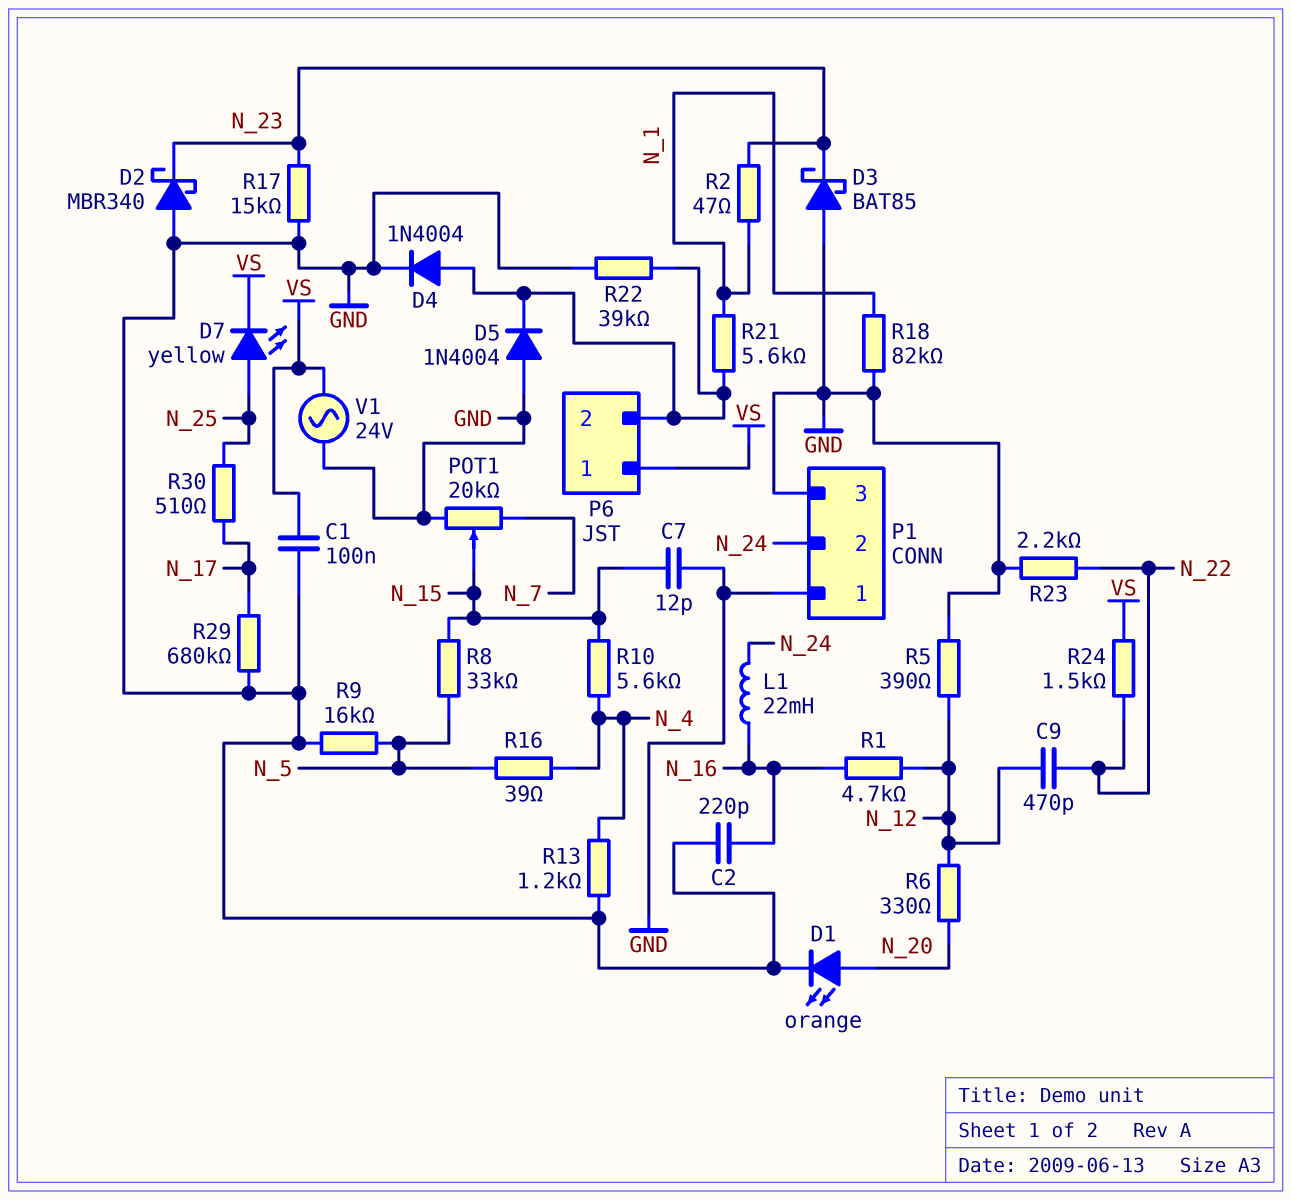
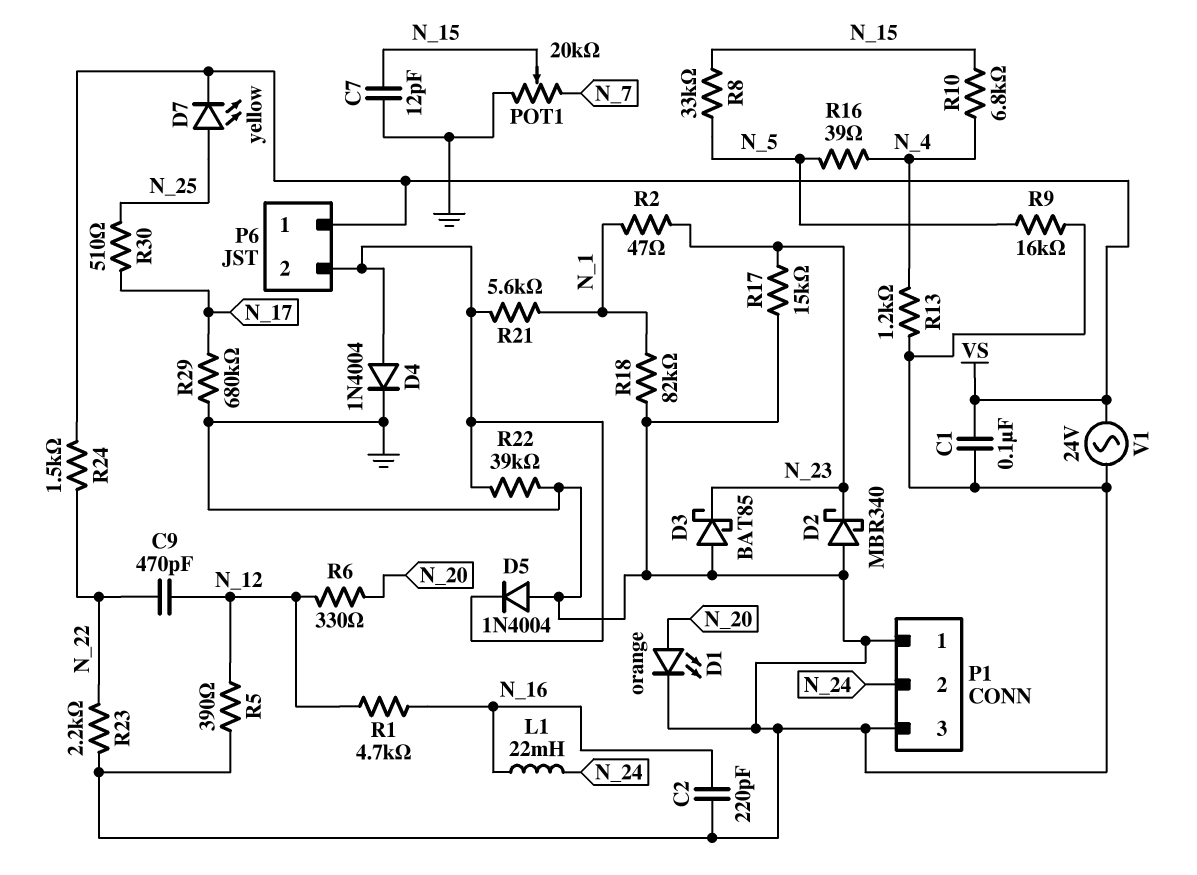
R10: 5.6k (N_4, N_15) -> 6.8k (N_4, N_15)

